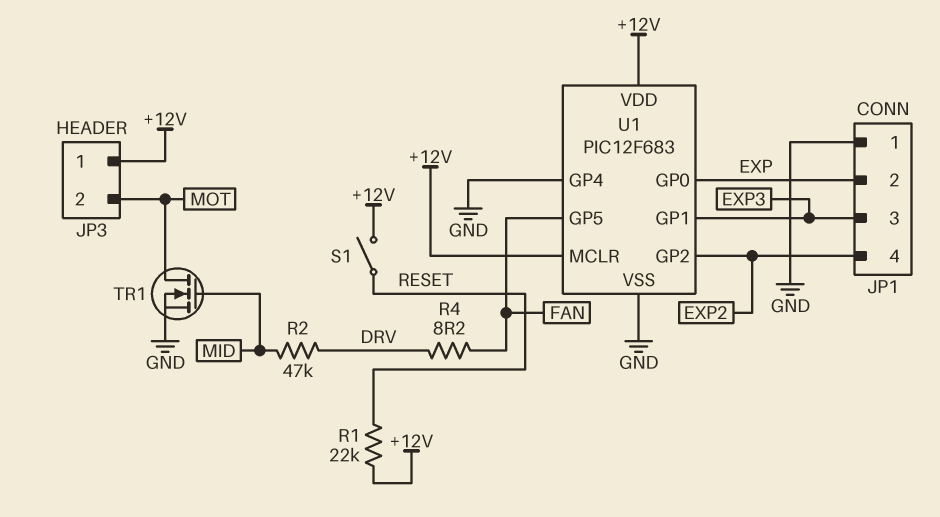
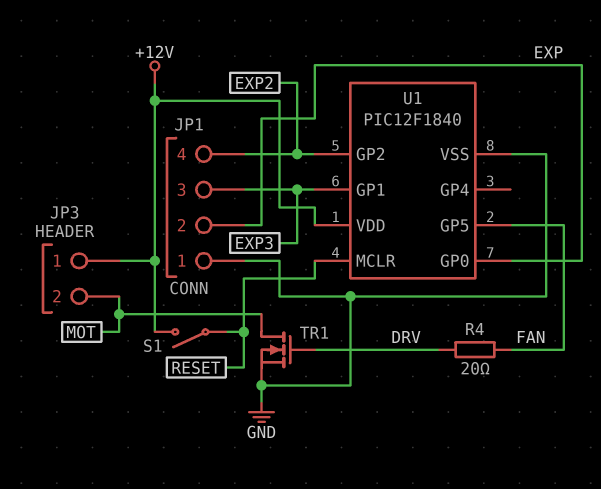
R1: 22k (+12V, RESET) -> none
R2: 47k (DRV, MID) -> none
R4: 8.2 (DRV, FAN) -> 20 (DRV, FAN)
TR1: NMOS (G MID, D MOT, S GND) -> NMOS (G DRV, D MOT, S GND)
U1: PIC12F683 -> PIC12F1840
U1 pin GP4: GND -> none
U1 pin MCLR: +12V -> RESET

